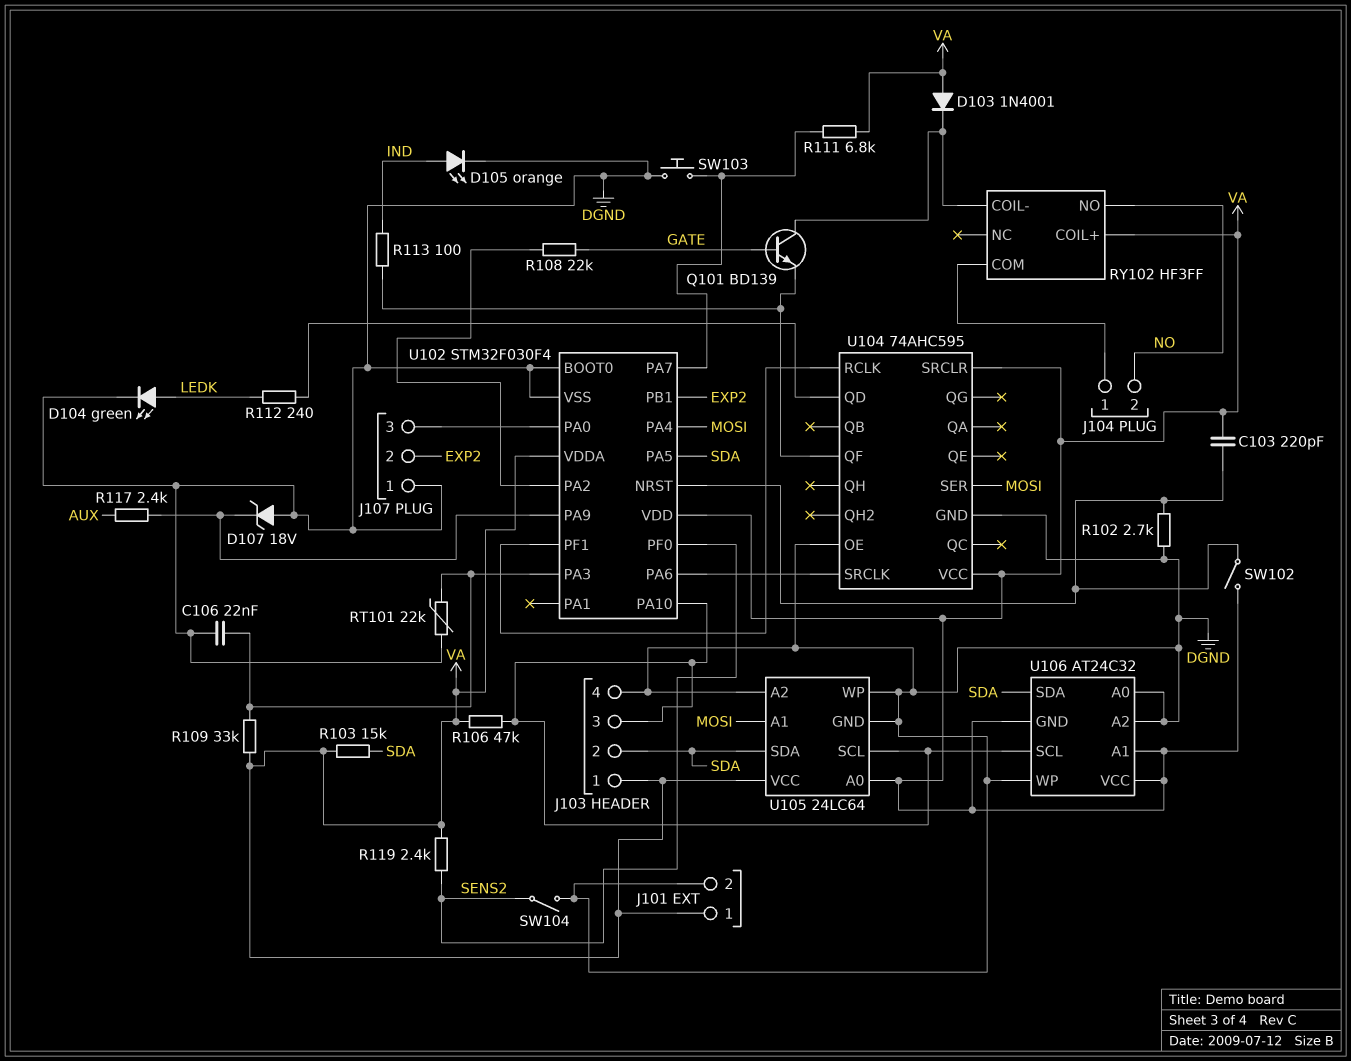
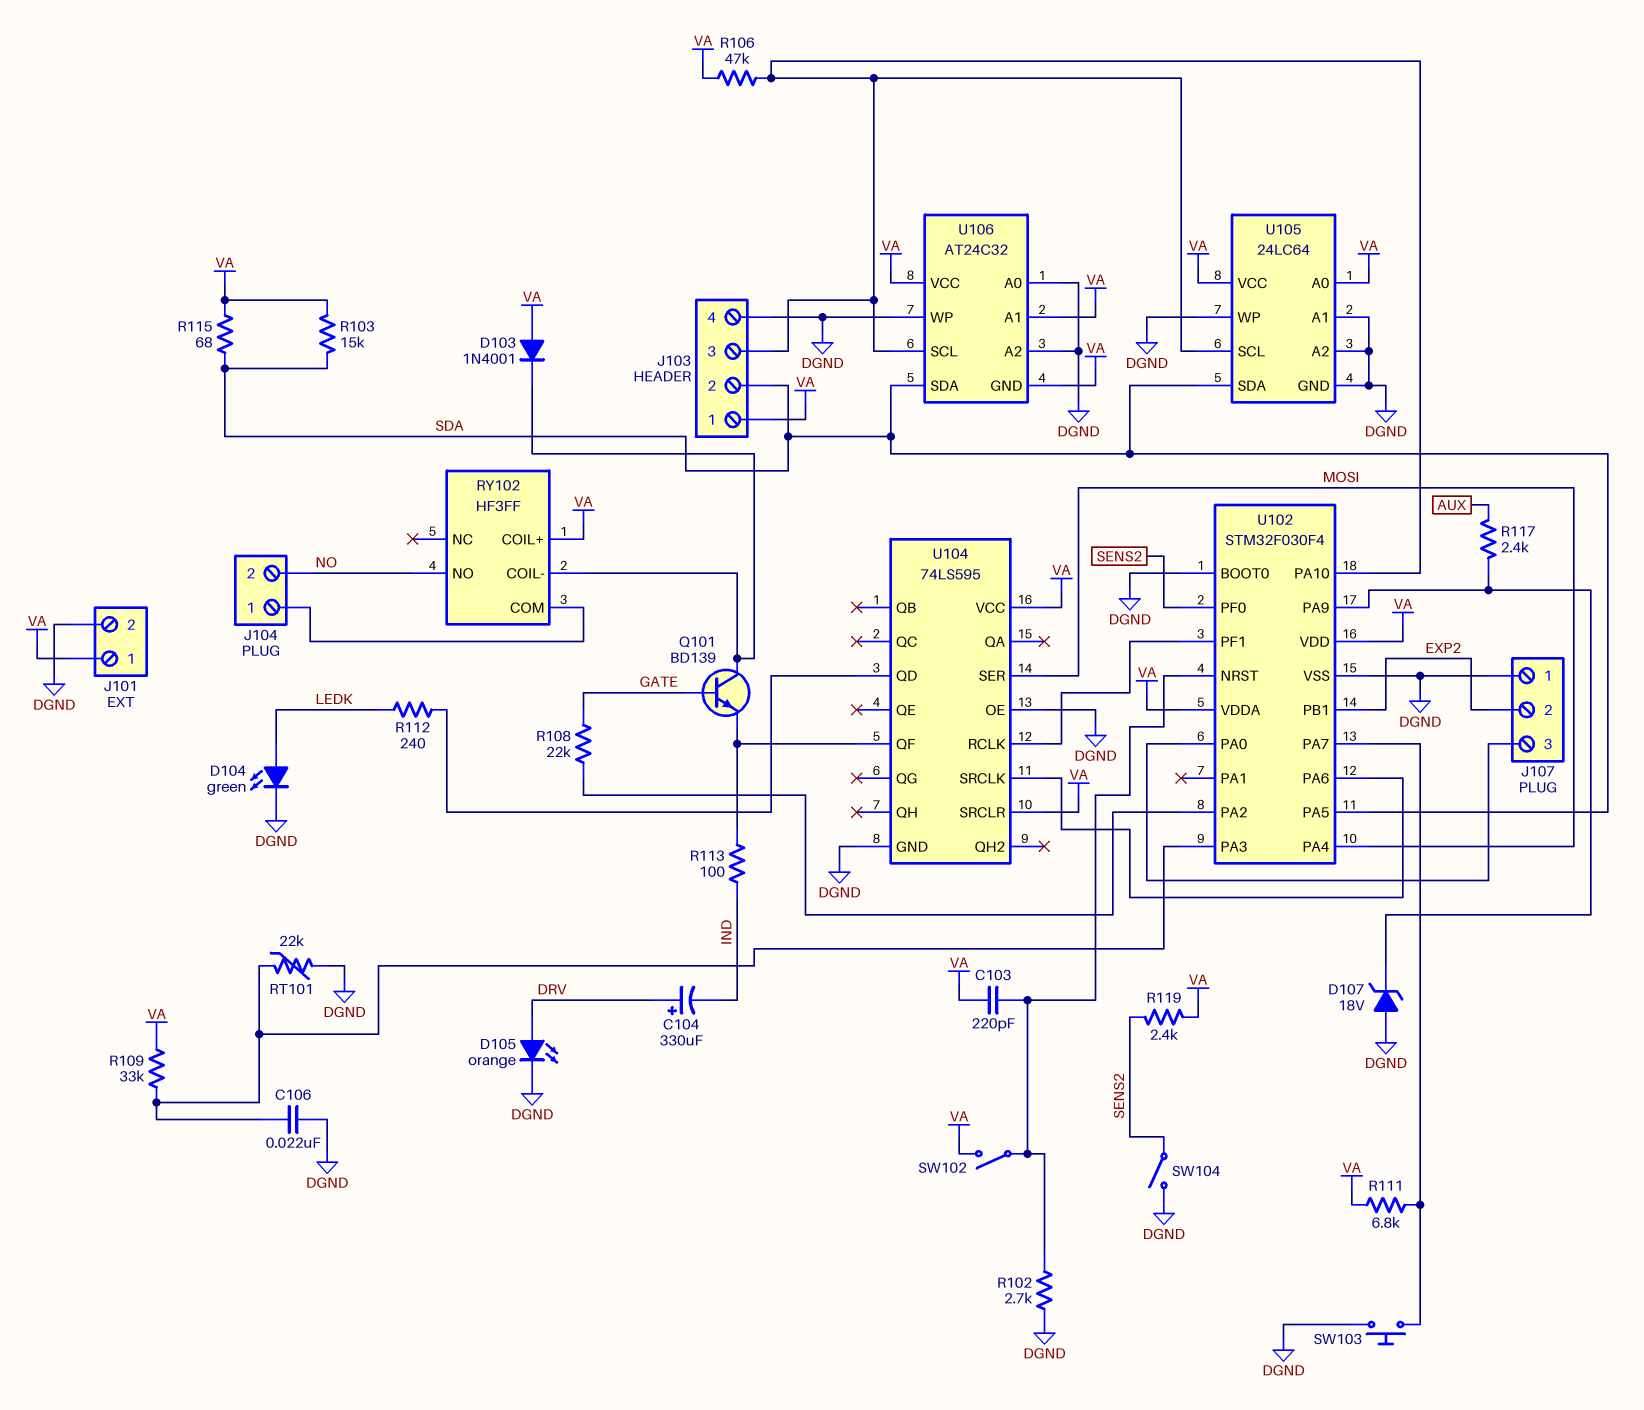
C104: none -> 330uF (plus DRV, minus IND)
D105: LED orange (A IND, K DGND) -> LED orange (A DRV, K DGND)
R115: none -> 68 (SDA, VA)
U104: 74AHC595 -> 74LS595
U105 pin A1: MOSI -> DGND

